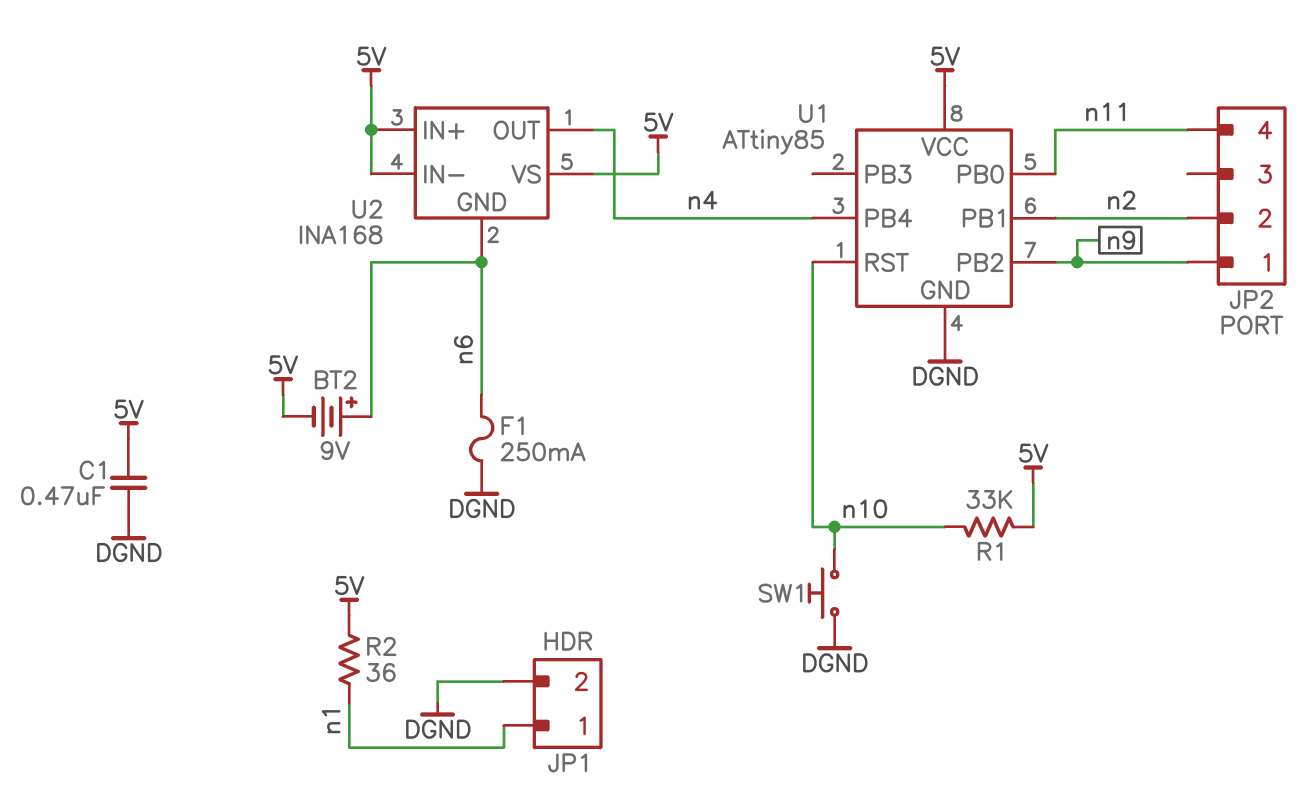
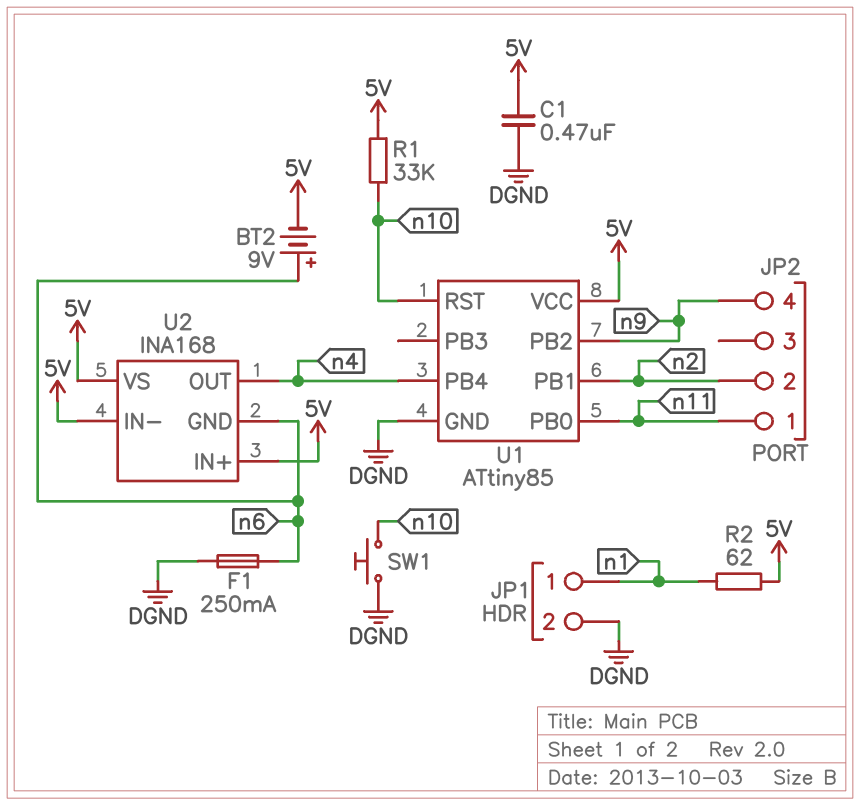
JP2 pin 1: n9 -> n11
JP2 pin 4: n11 -> n9
R2: 36 (5V, n1) -> 62 (5V, n1)

